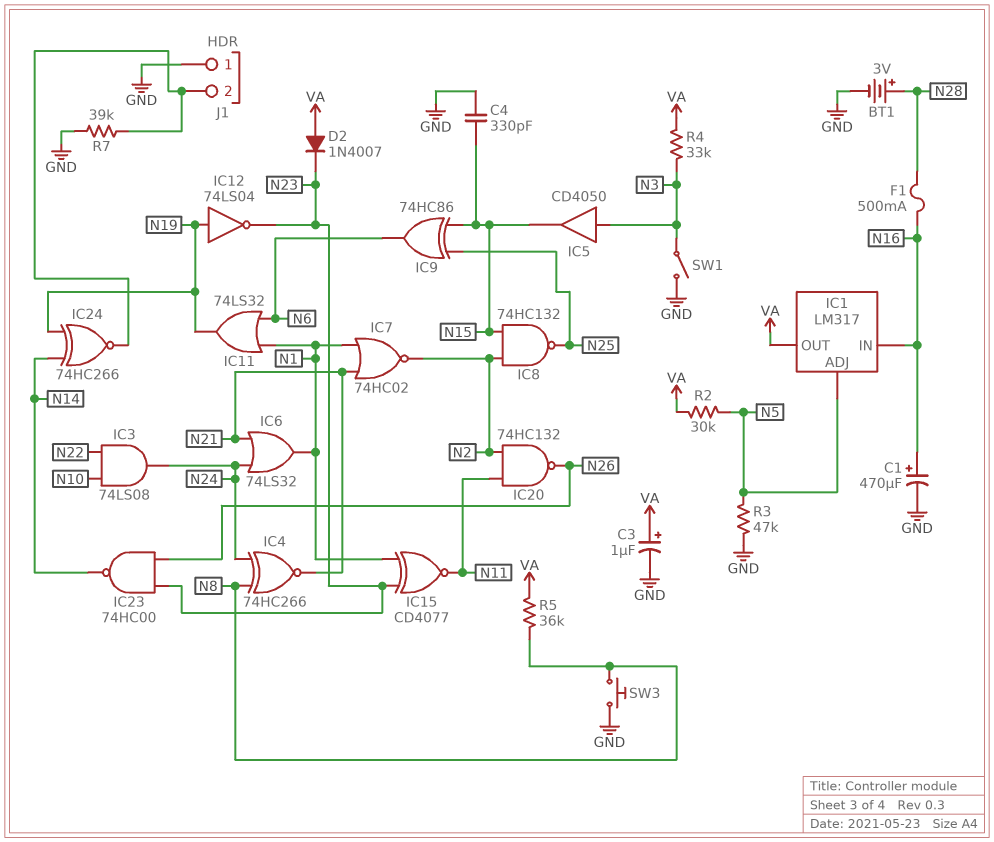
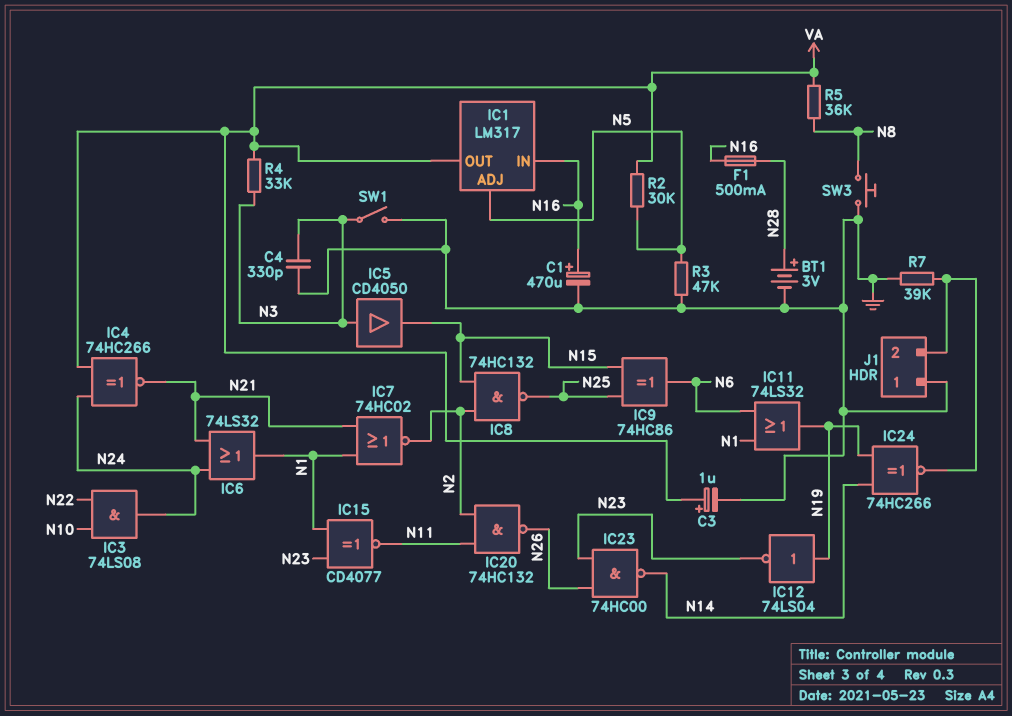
C4: 330pF (GND, N15) -> 330pF (GND, N3)
D2: diode 1N4007 (A VA, K N23) -> none
IC4: XNOR 74HC266 (in N8, in N24, out N21) -> XNOR 74HC266 (in N24, in VA, out N21)

